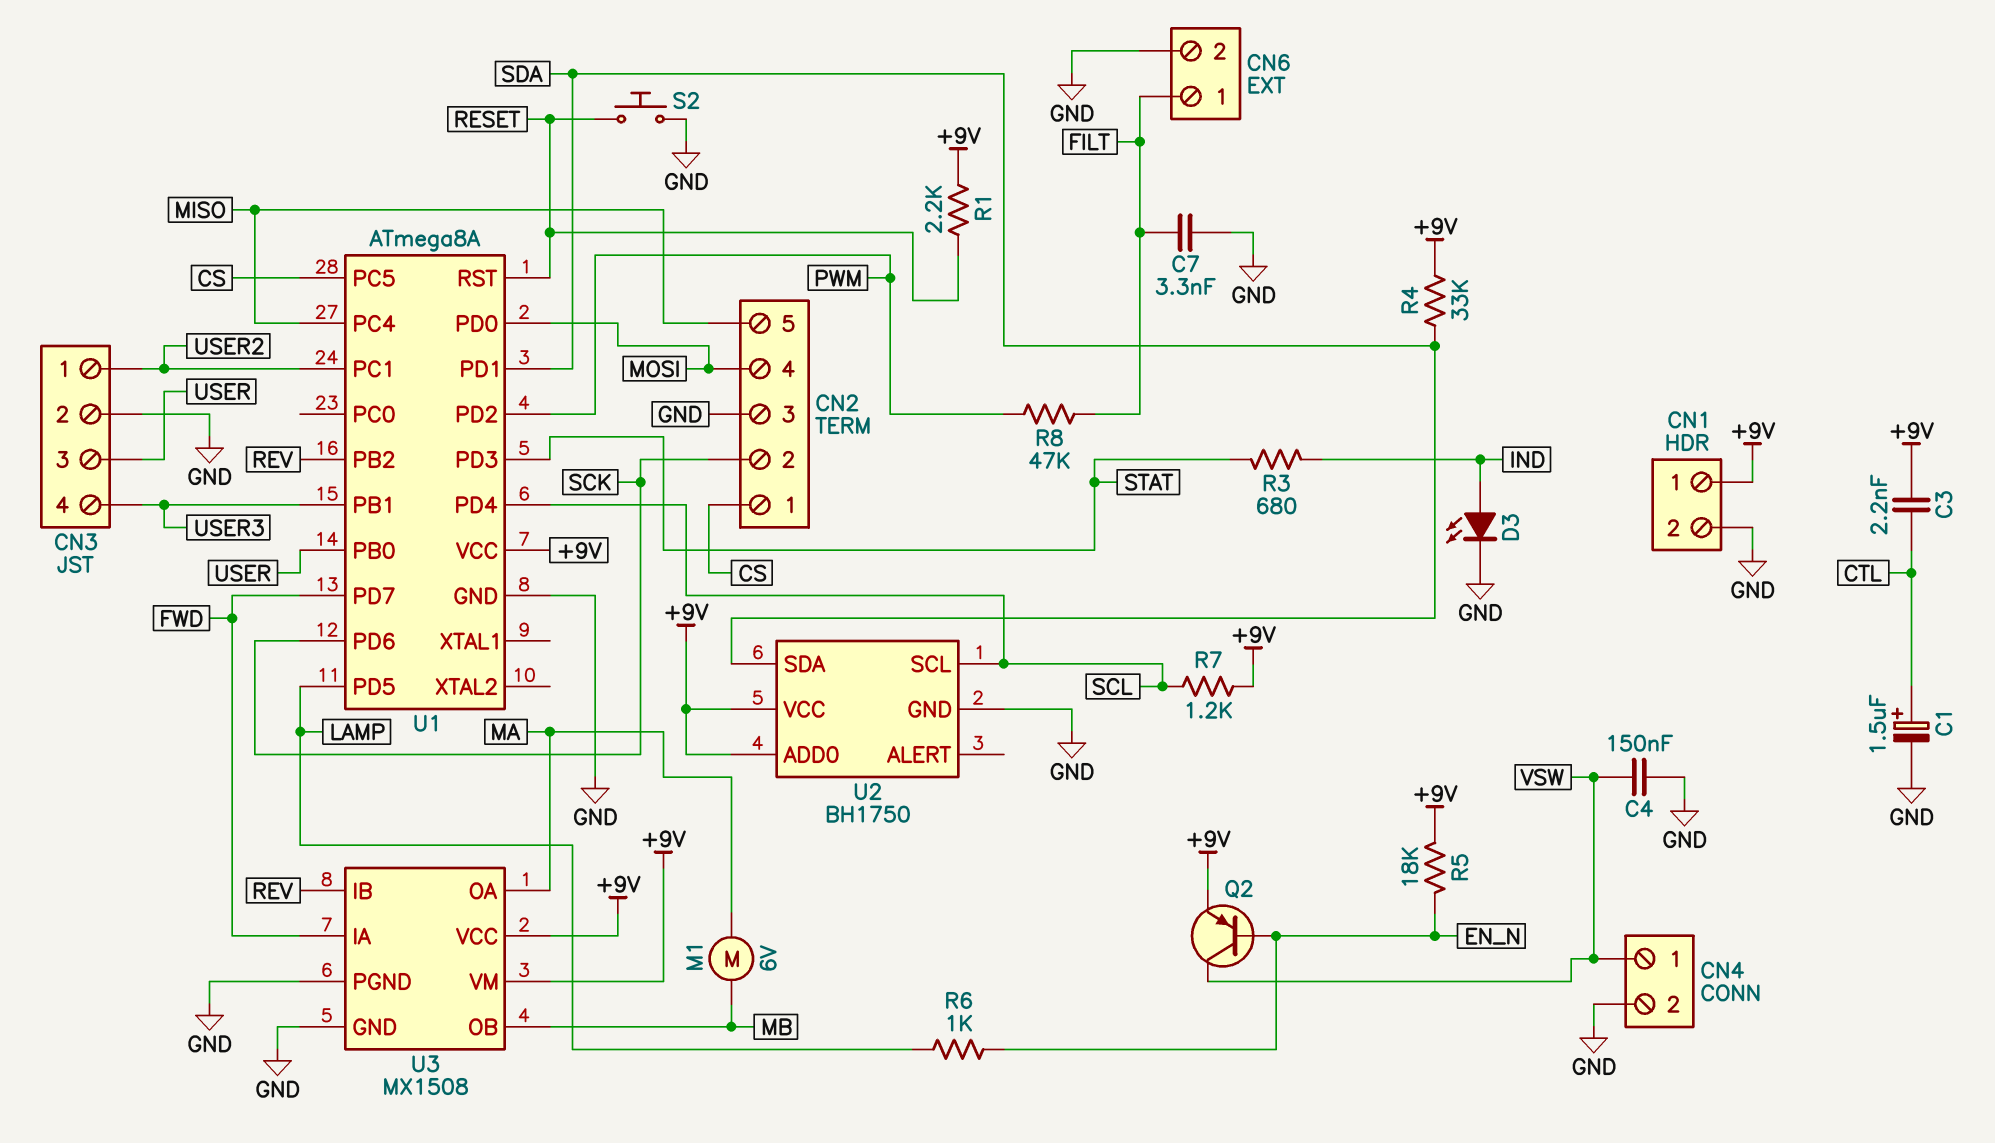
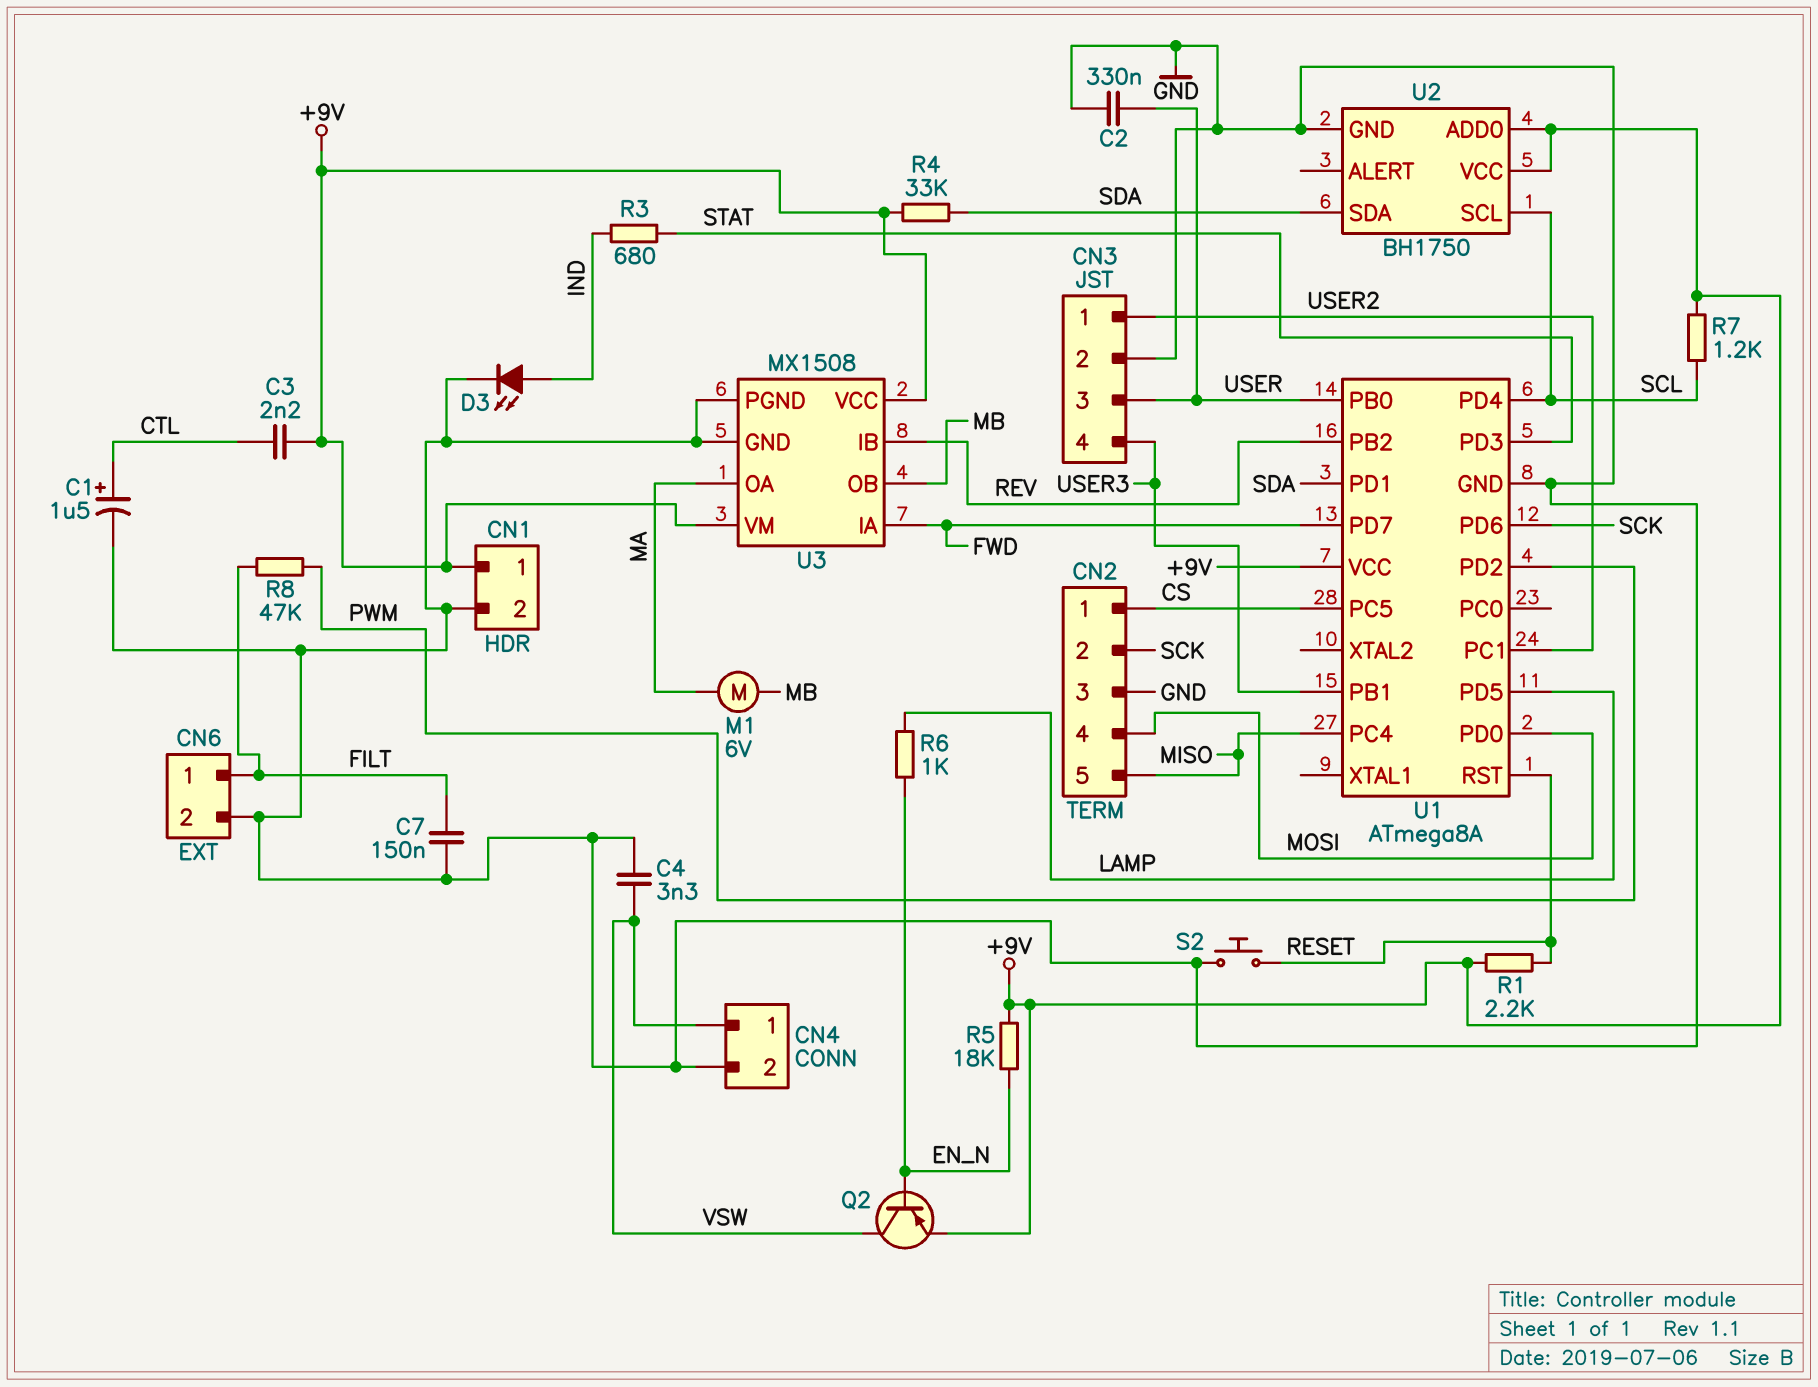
C2: none -> 330nF (GND, USER)
C4: 150nF (GND, VSW) -> 3.3nF (GND, VSW)
C7: 3.3nF (FILT, GND) -> 150nF (FILT, GND)

